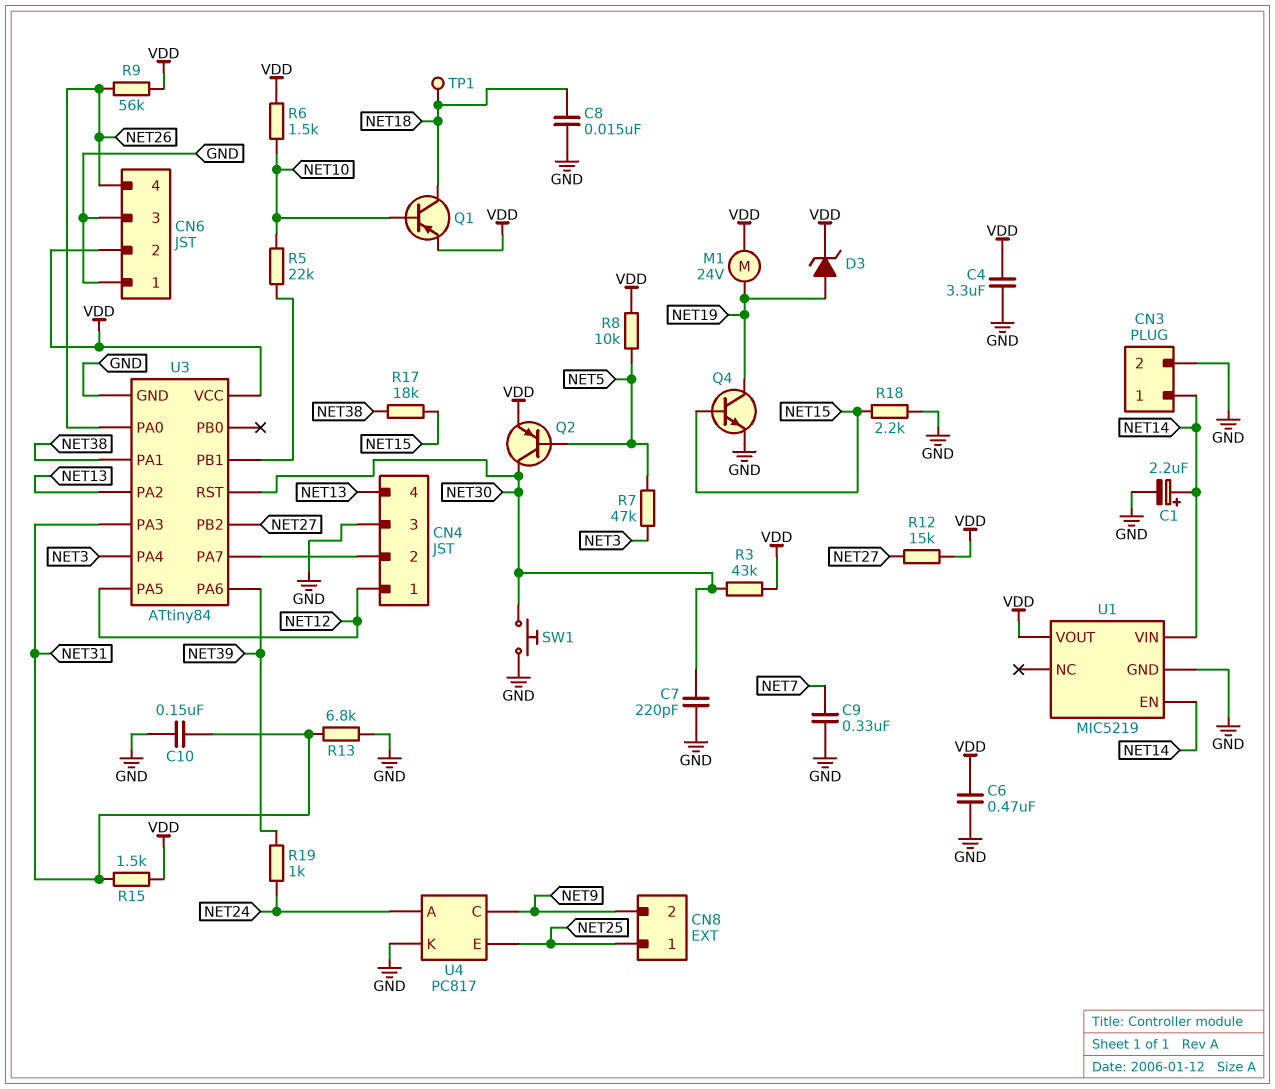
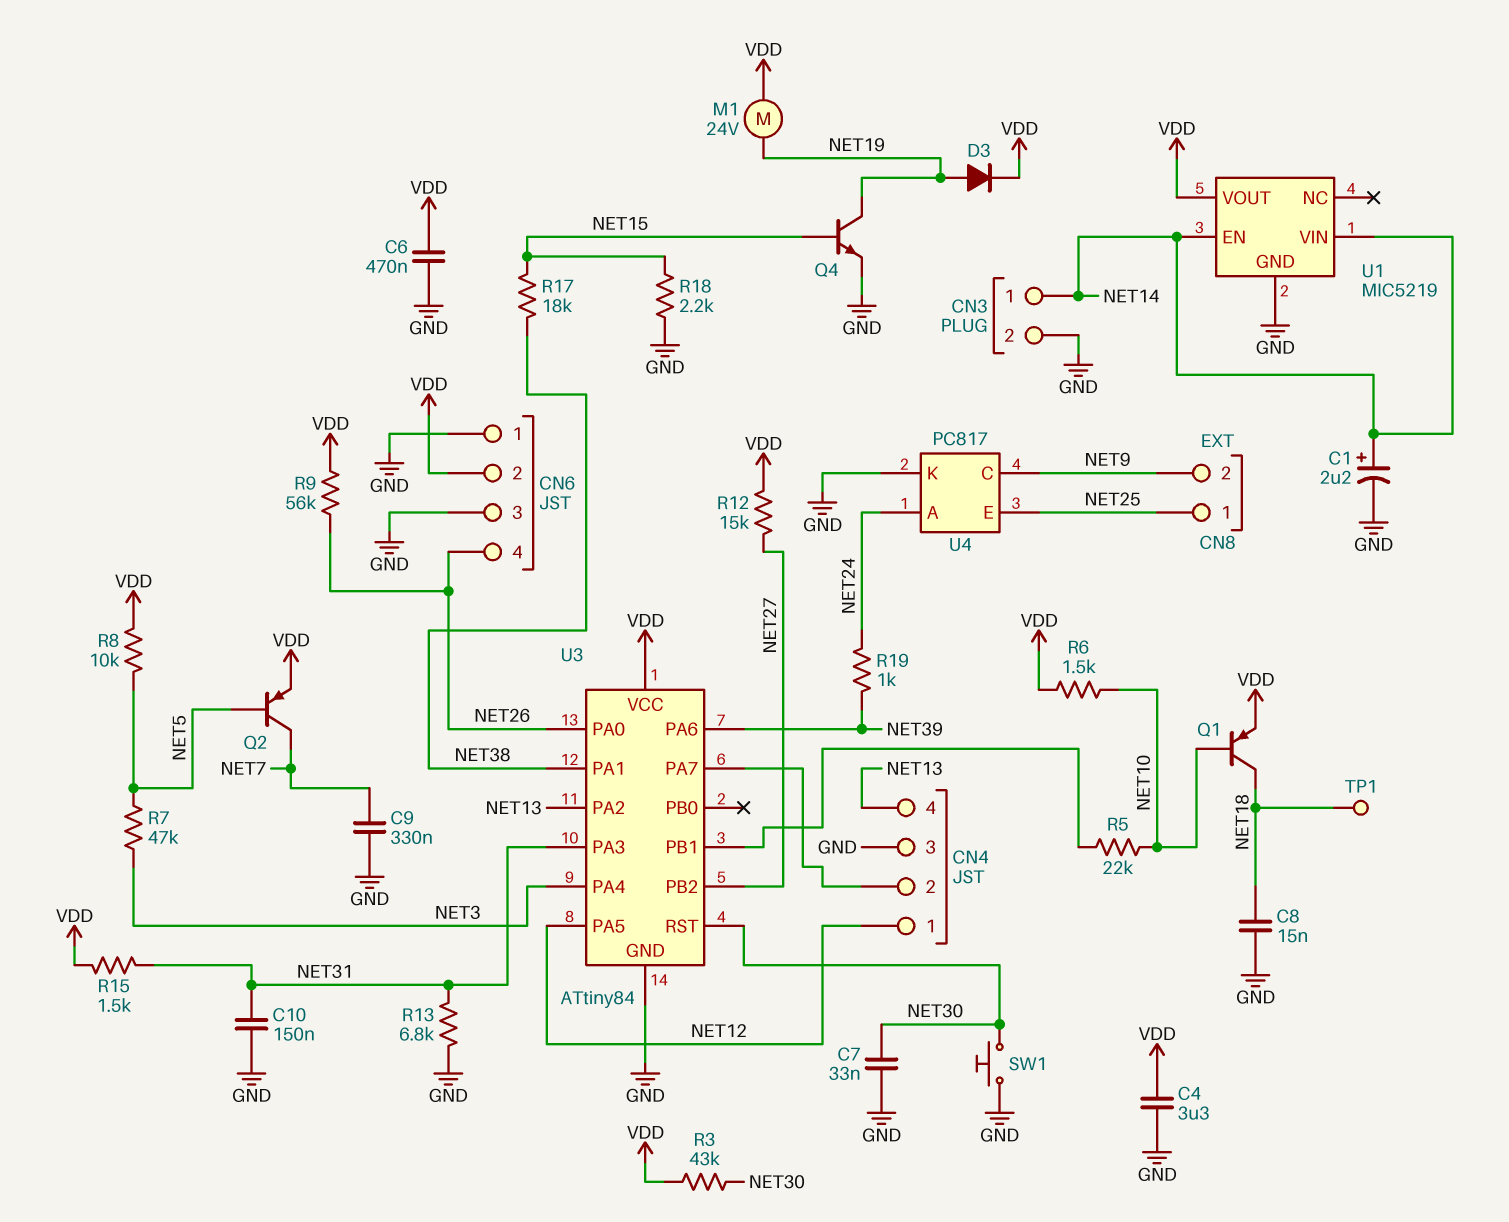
C7: 220pF (GND, NET30) -> 33nF (GND, NET30)
D3: zener (A NET19, K VDD) -> diode (A NET19, K VDD)
Q2: PNP (B NET5, C NET30, E VDD) -> PNP (B NET5, C NET7, E VDD)

